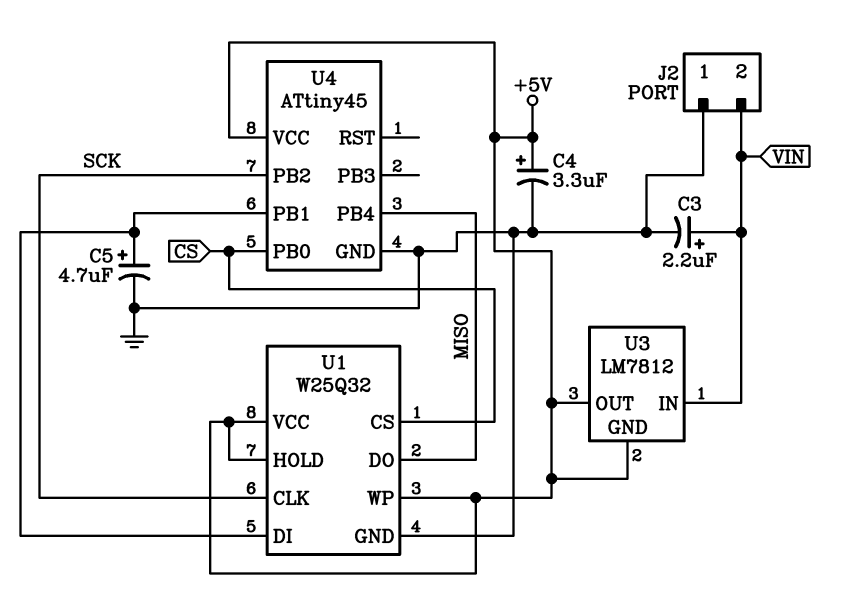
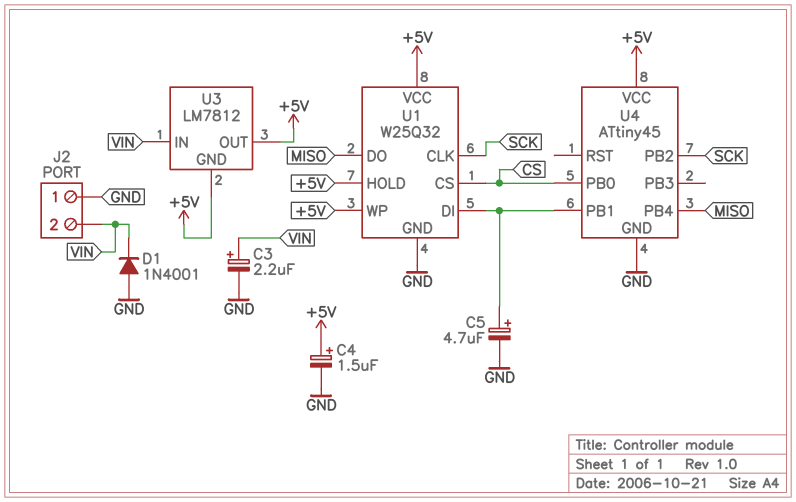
C4: 3.3uF (plus +5V, minus GND) -> 1.5uF (plus +5V, minus GND)
D1: none -> diode 1N4001 (A GND, K VIN)

